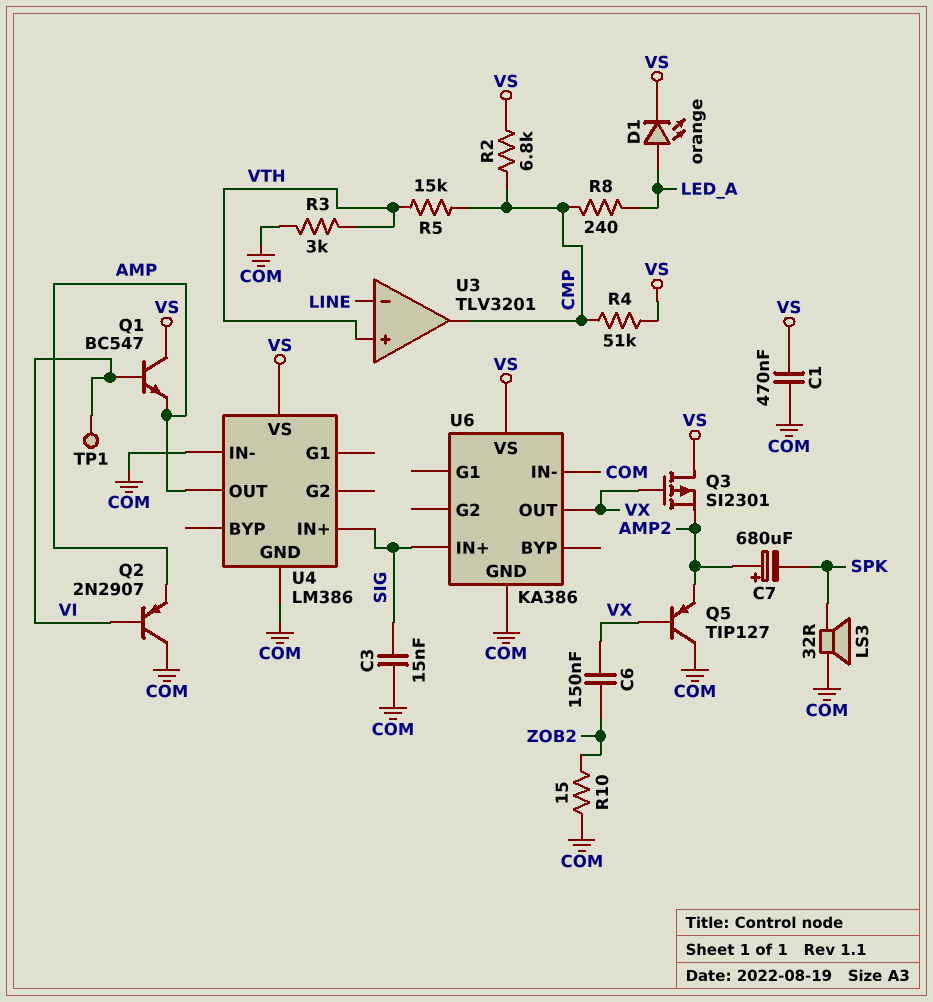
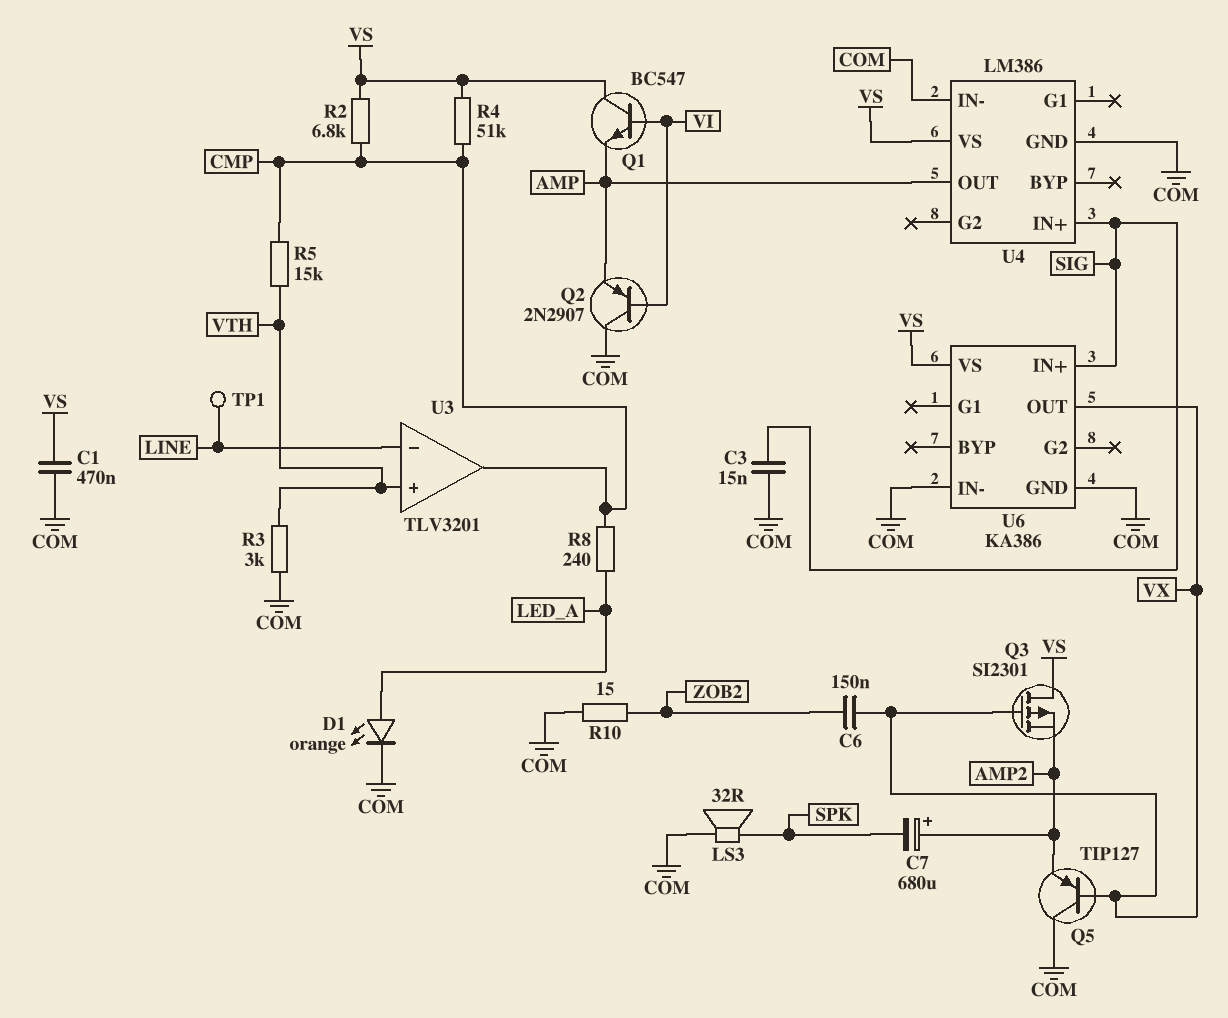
D1: LED orange (A LED_A, K VS) -> LED orange (A LED_A, K COM)
TP1: test point (VI) -> test point (LINE)

